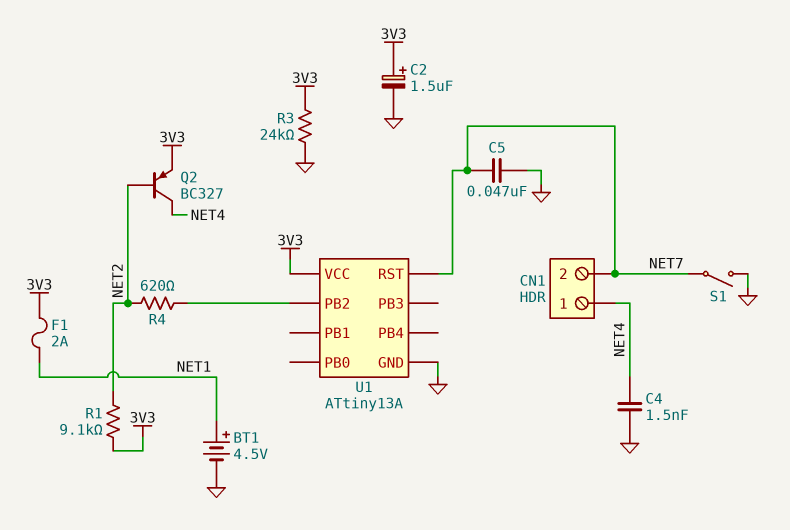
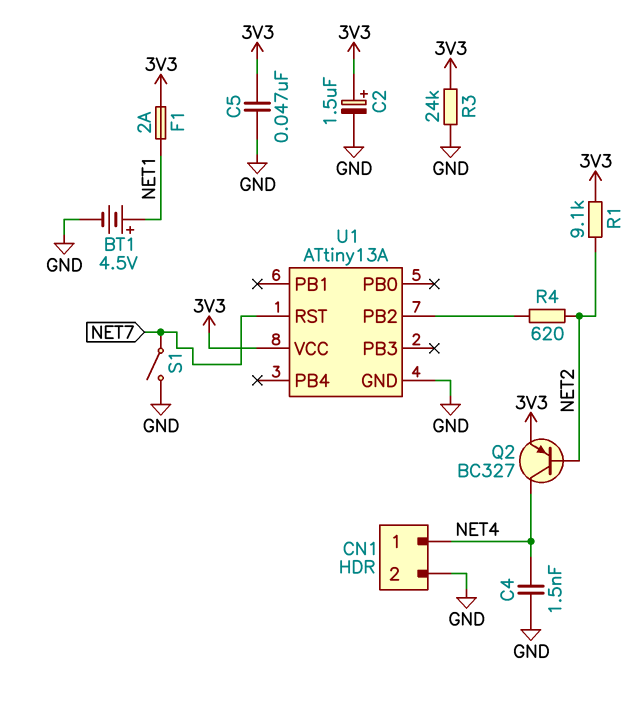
C5: 47nF (GND, NET7) -> 47nF (3V3, GND)
CN1 pin 2: NET7 -> GND

